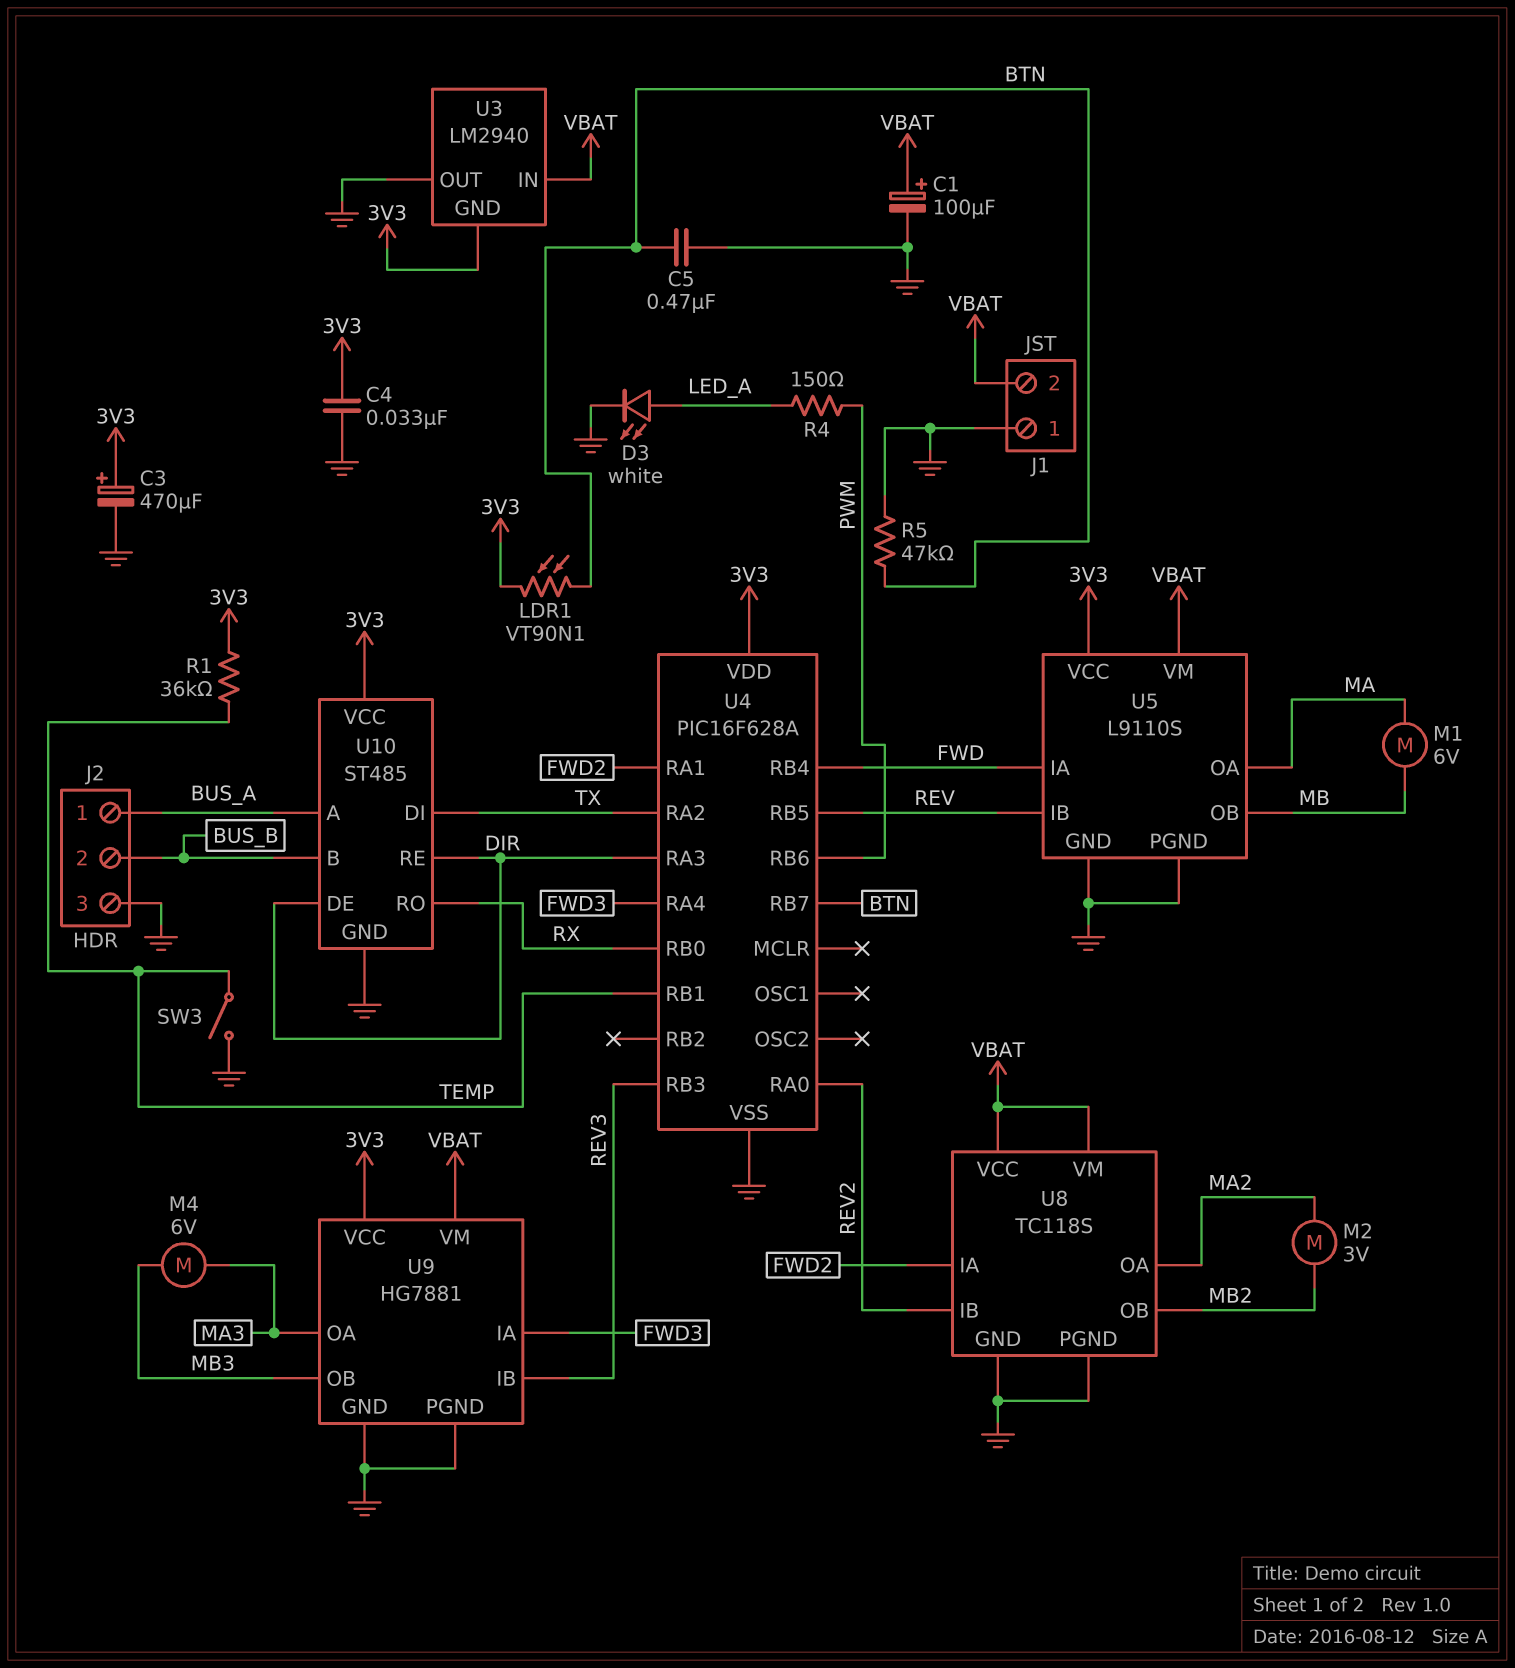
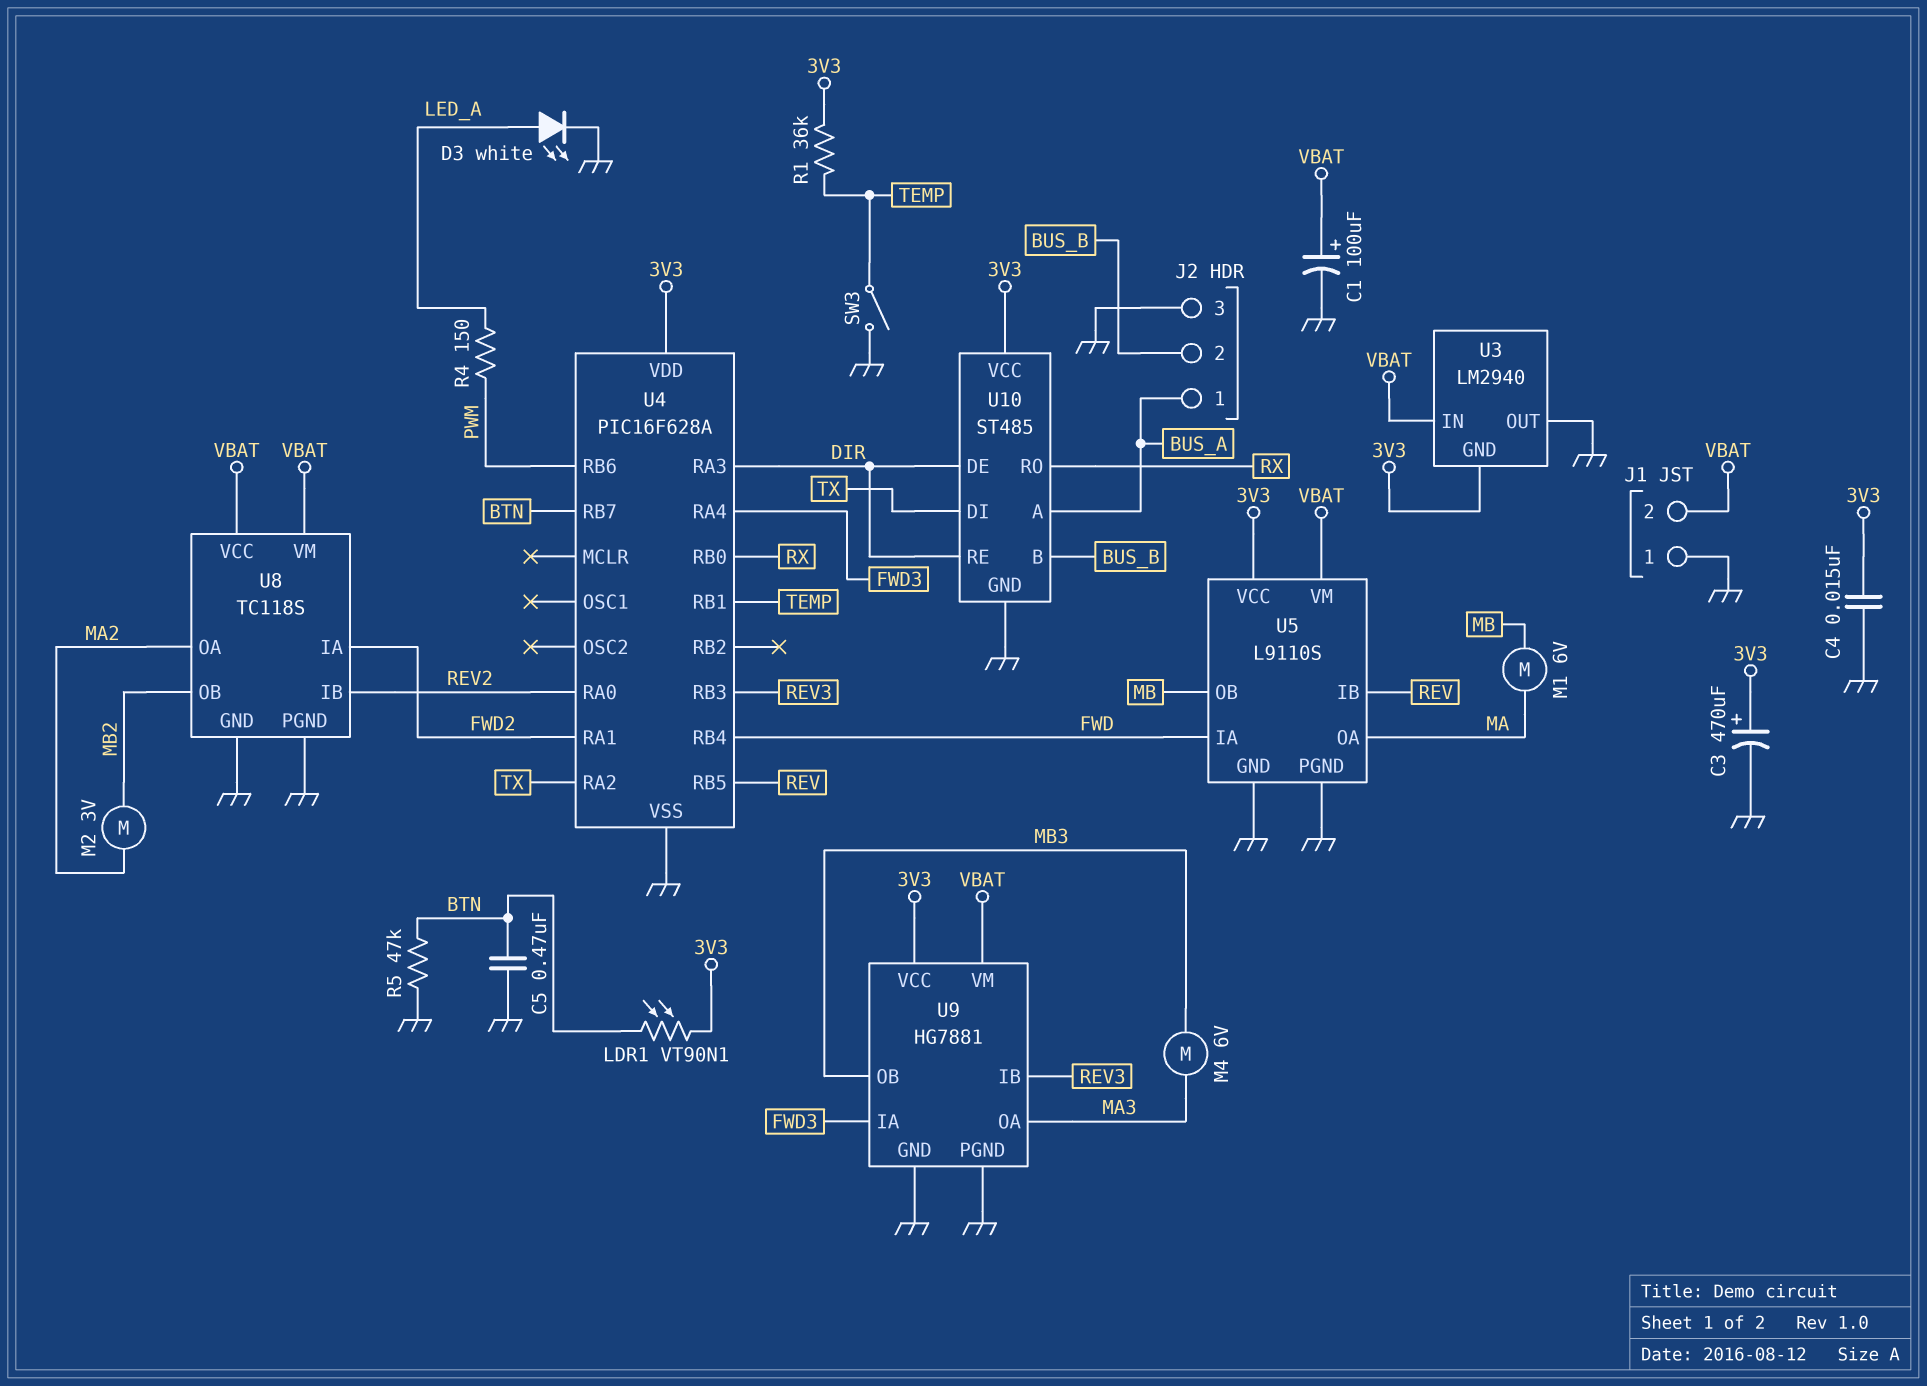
C4: 33nF (3V3, GND) -> 15nF (3V3, GND)

